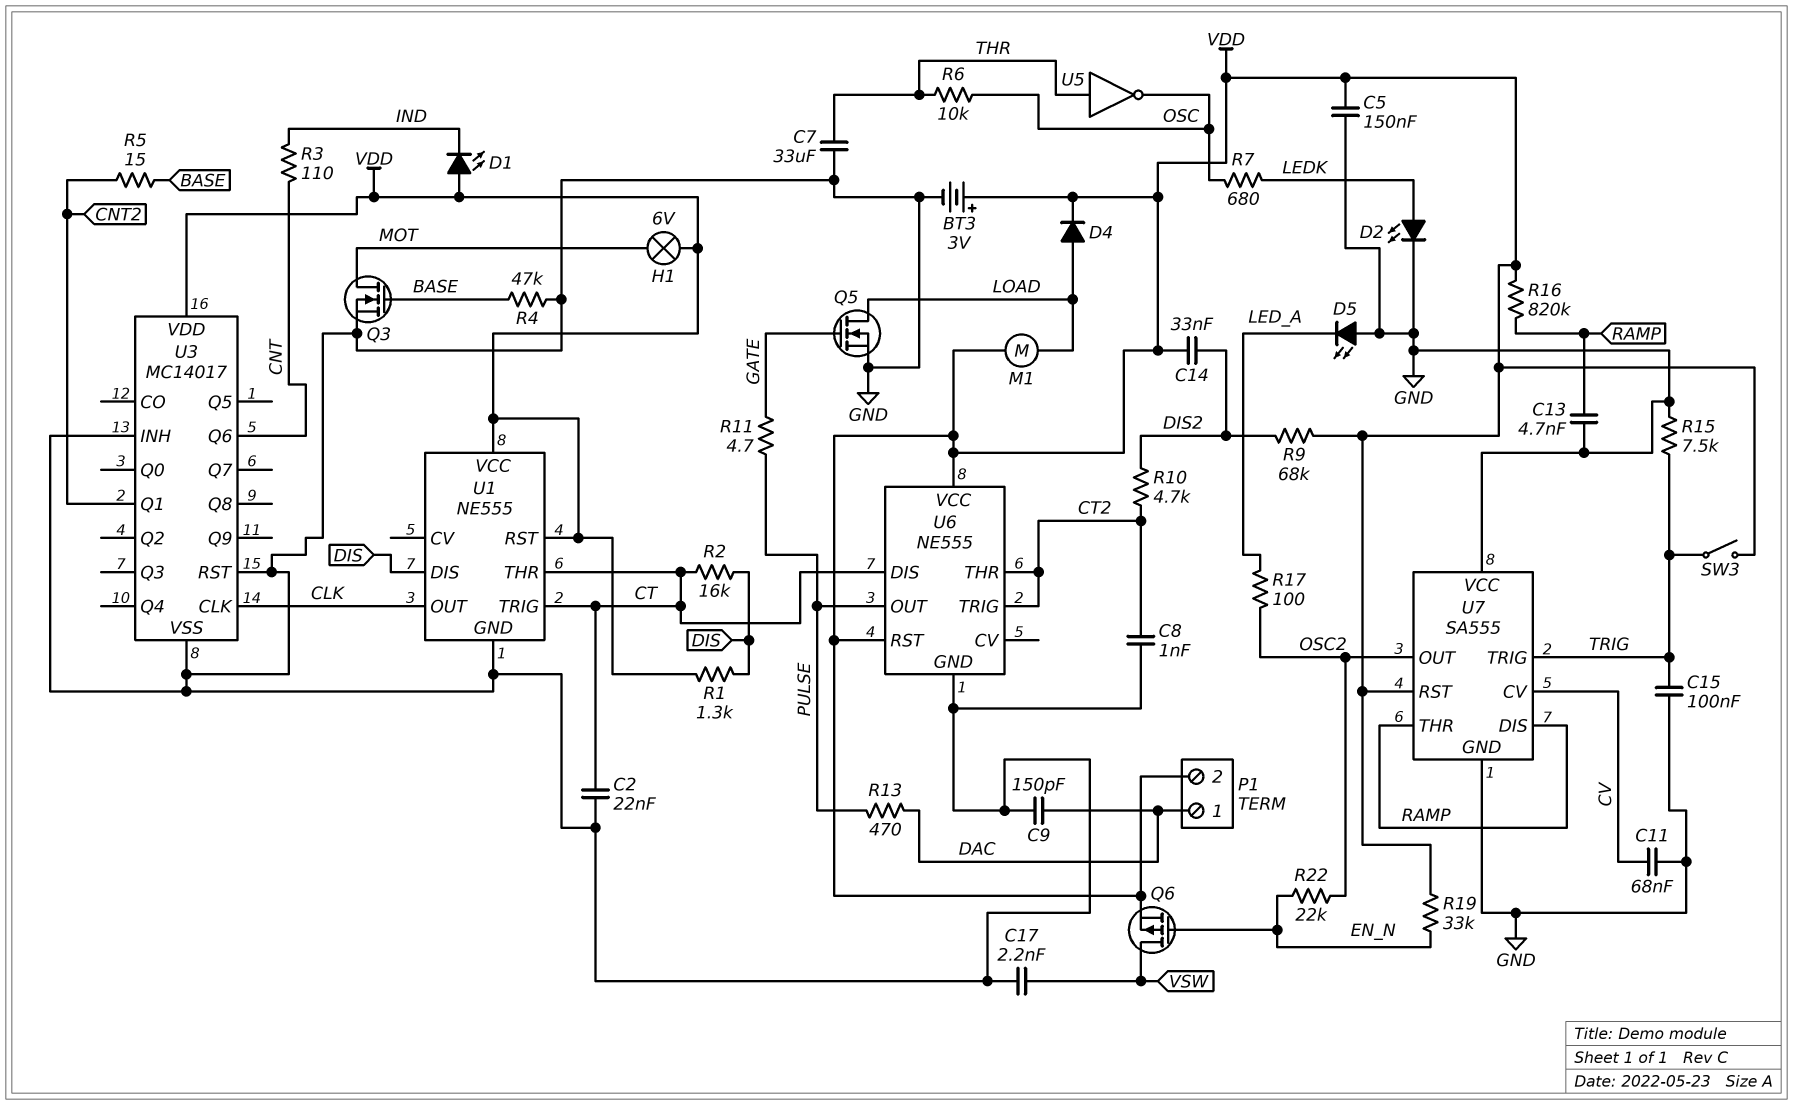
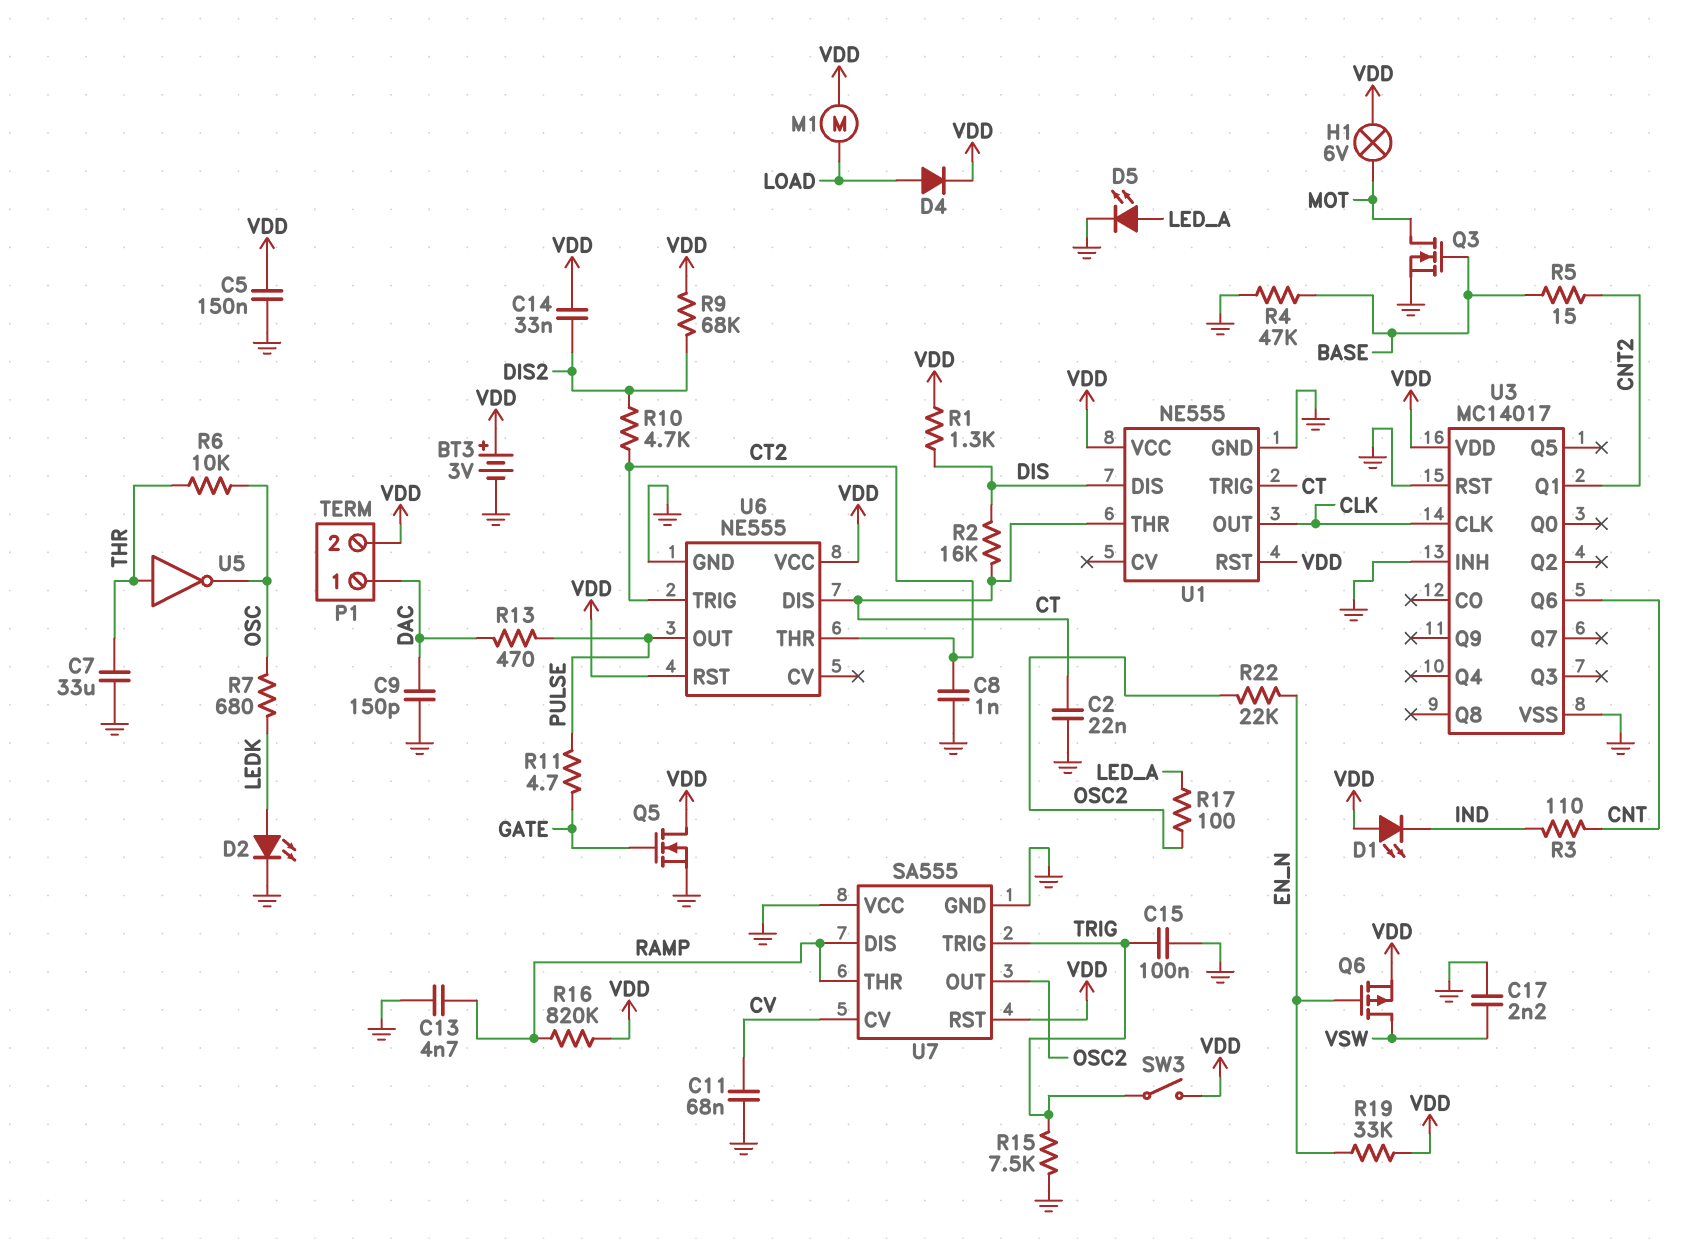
D5: LED (A GND, K LED_A) -> LED (A LED_A, K GND)
Q5: NMOS (G GATE, D LOAD, S GND) -> NMOS (G GATE, D VDD, S GND)

